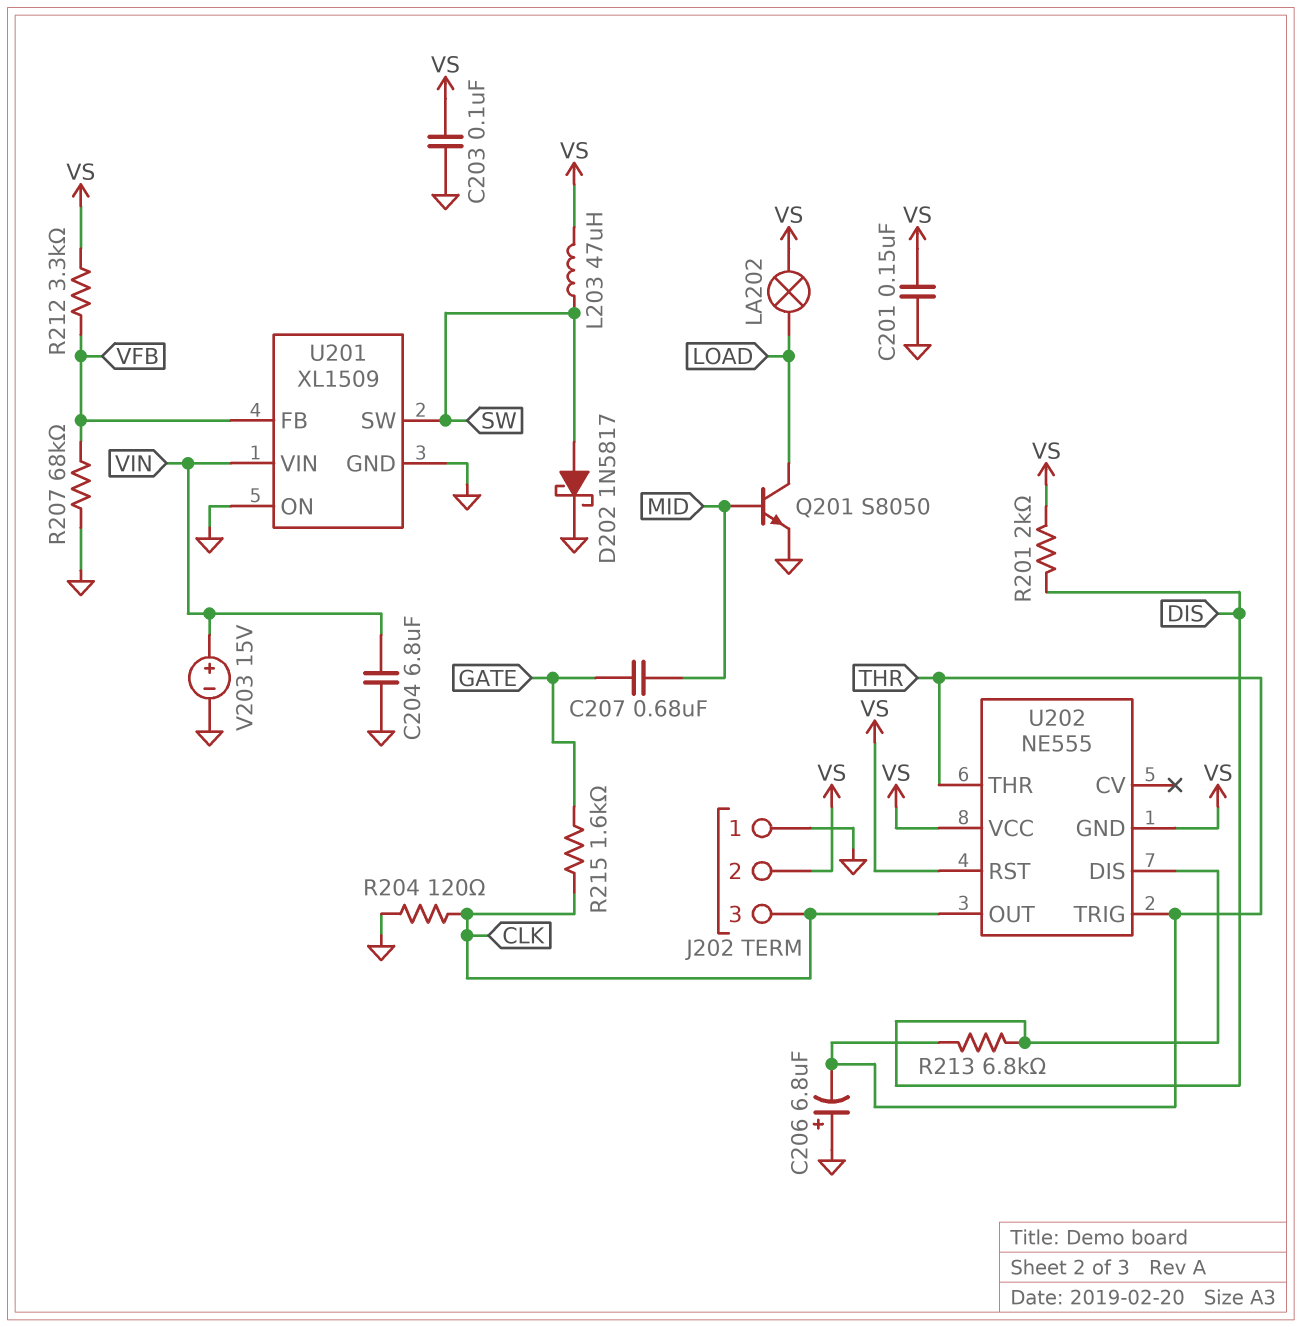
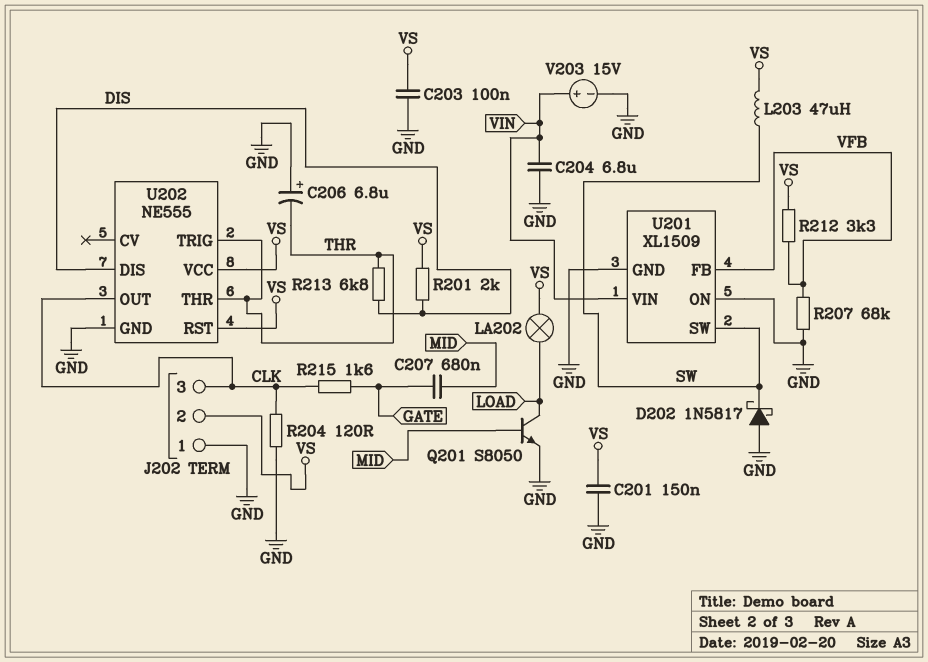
D202: schottky 1N5817 (A SW, K GND) -> schottky 1N5817 (A GND, K SW)
U202 pin GND: VS -> GND

